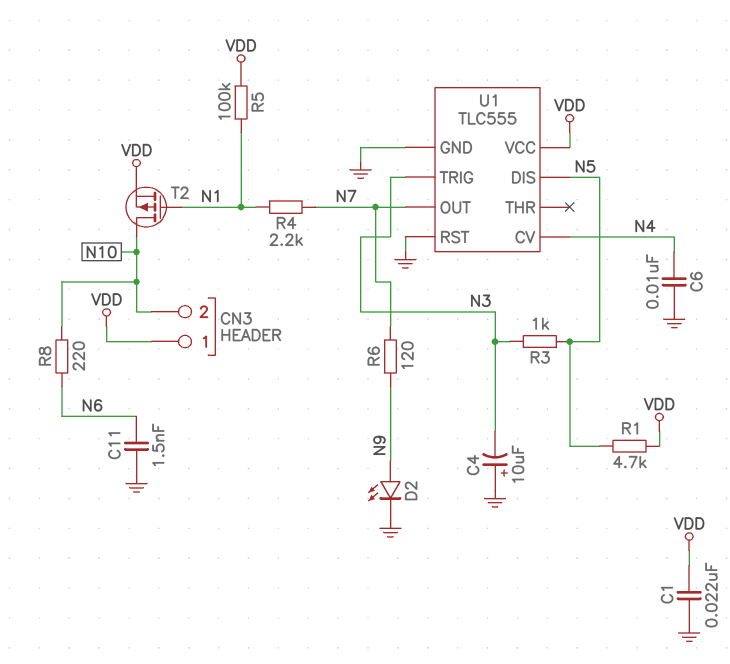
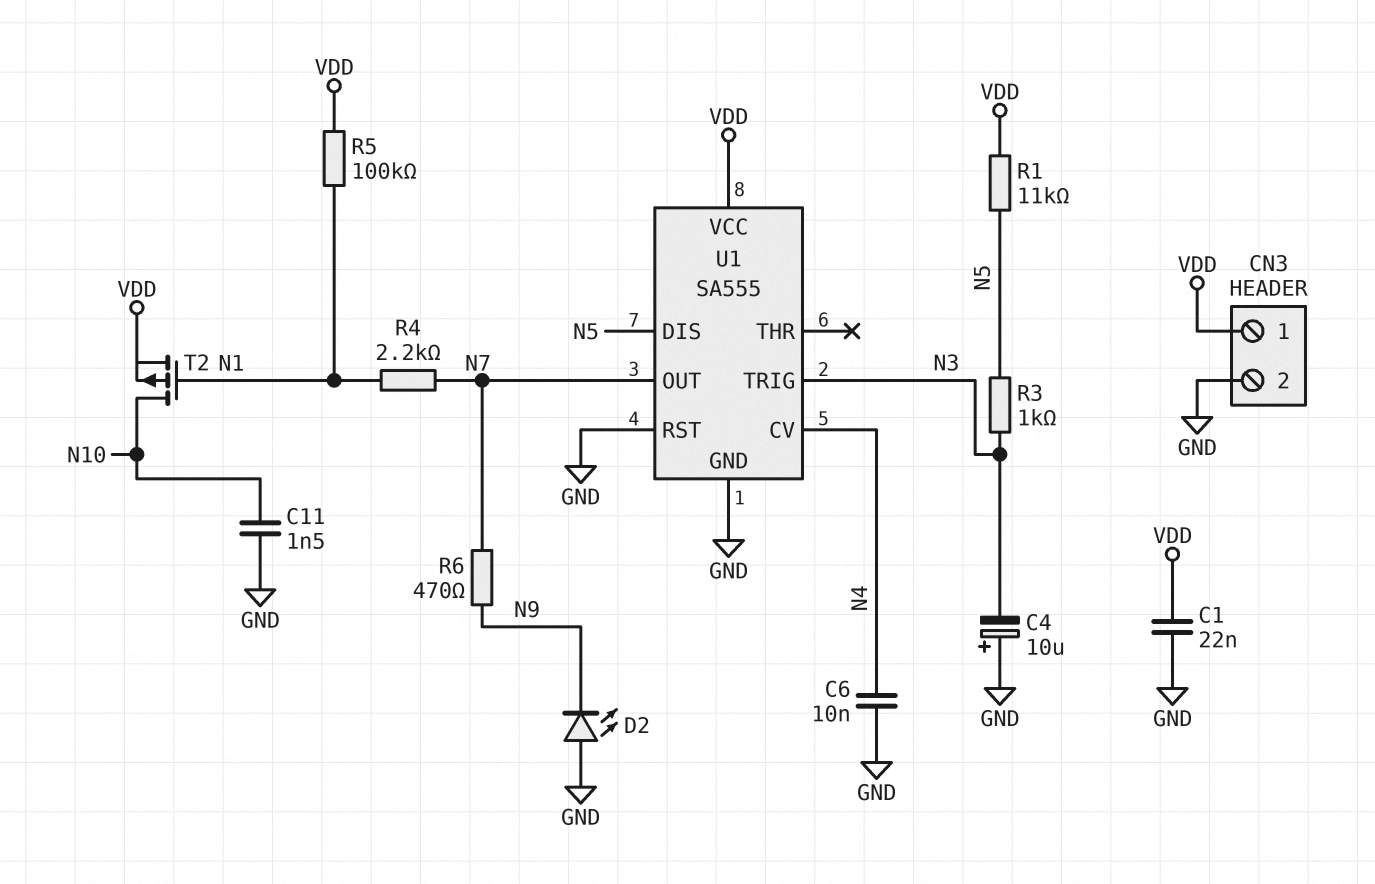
C11: 1.5nF (GND, N6) -> 1.5nF (GND, N10)
CN3 pin 2: N10 -> GND
D2: LED (A N9, K GND) -> LED (A GND, K N9)
R1: 4.7k (N5, VDD) -> 11k (N5, VDD)
R6: 120 (N7, N9) -> 470 (N7, N9)
R8: 220 (N6, N10) -> none
U1: TLC555 -> SA555

